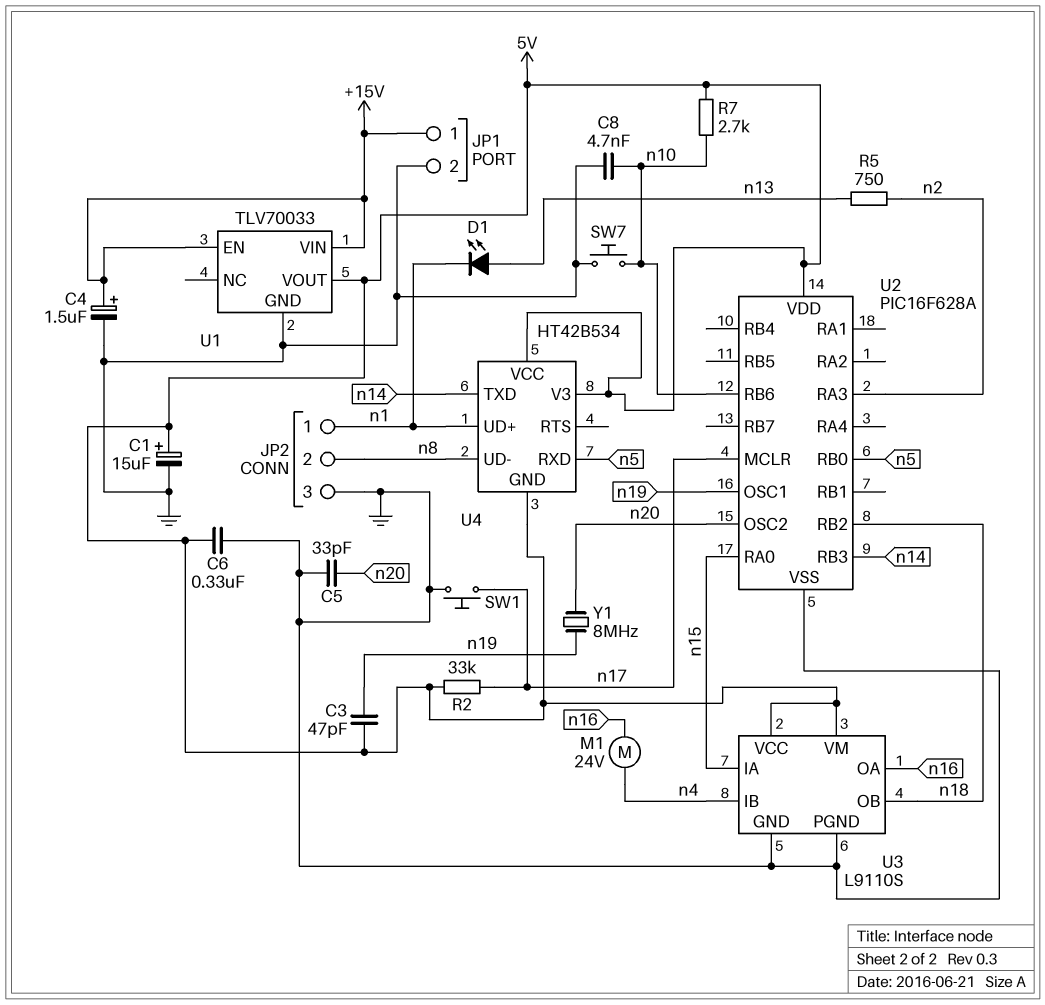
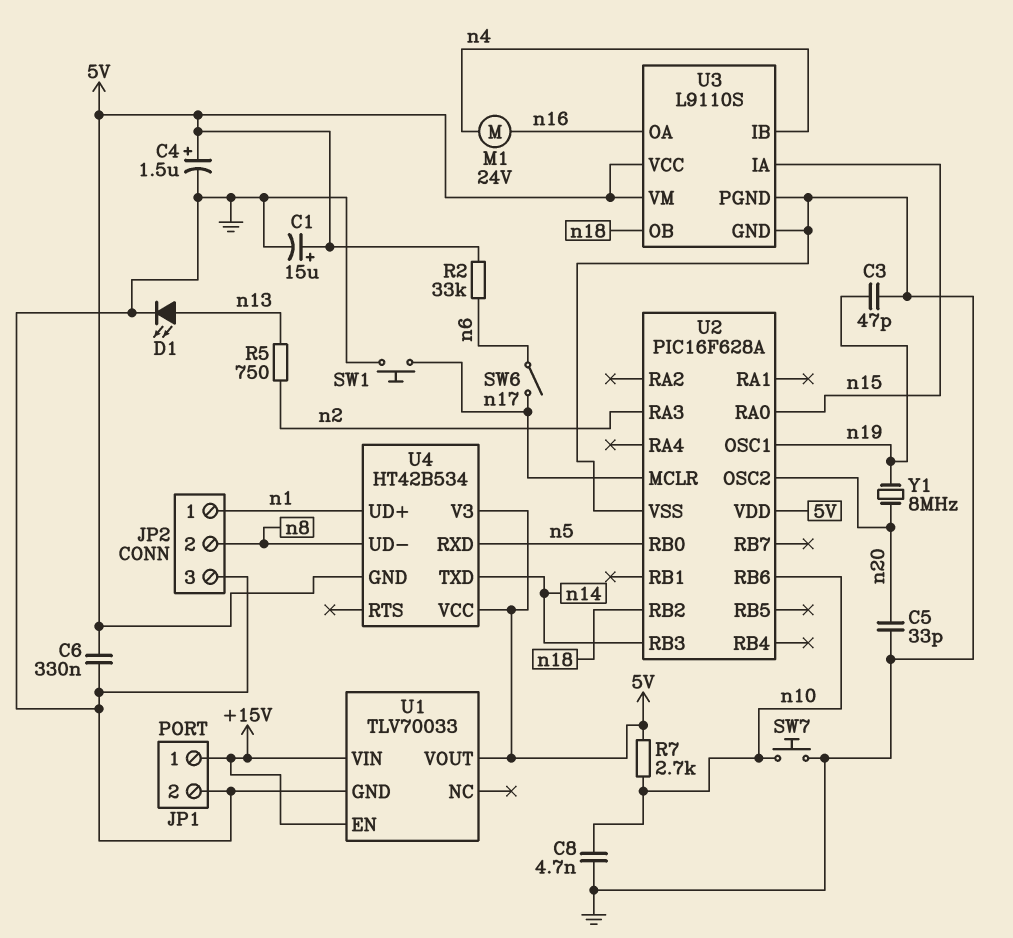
C3: 47pF (5V, n19) -> 47pF (GND, n19)
C4: 1.5uF (plus +15V, minus GND) -> 1.5uF (plus 5V, minus GND)
D1: LED (A n13, K n1) -> LED (A n13, K GND)
R2: 33k (5V, n17) -> 33k (5V, n6)
SW6: none -> switch (n6, n17)

